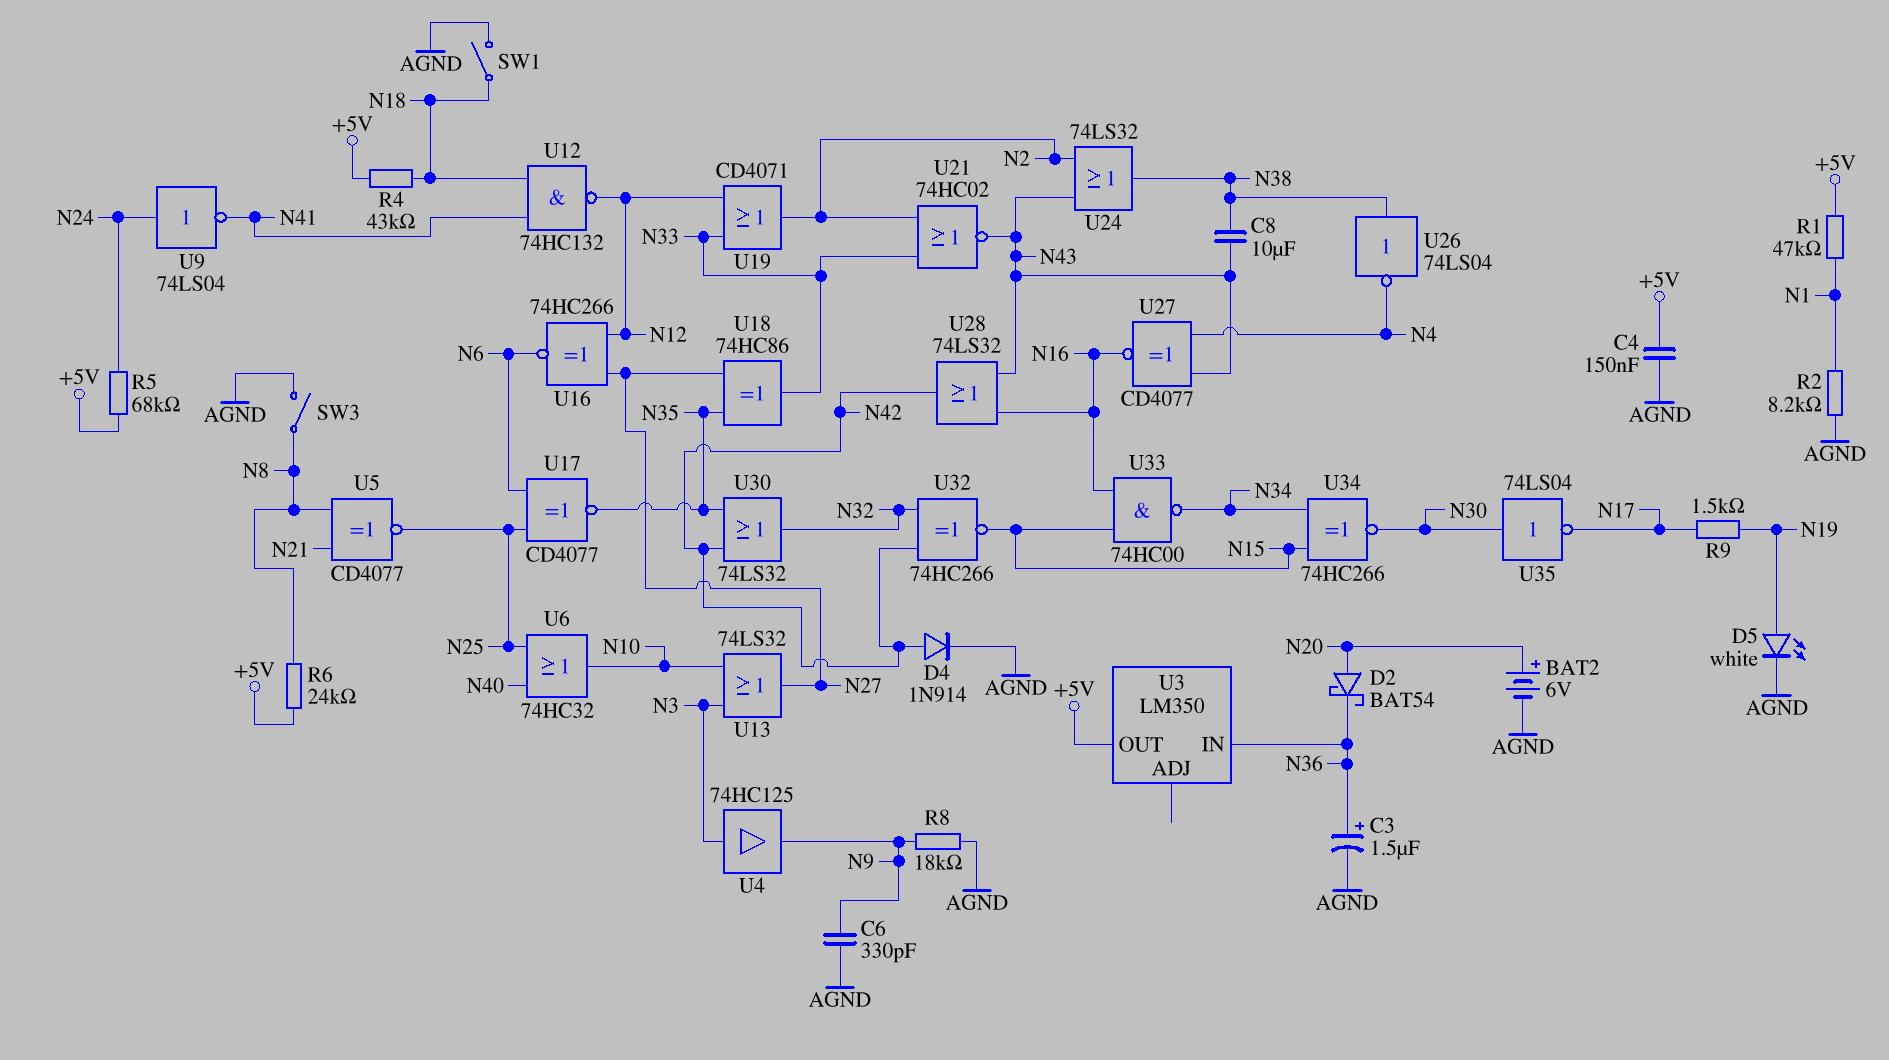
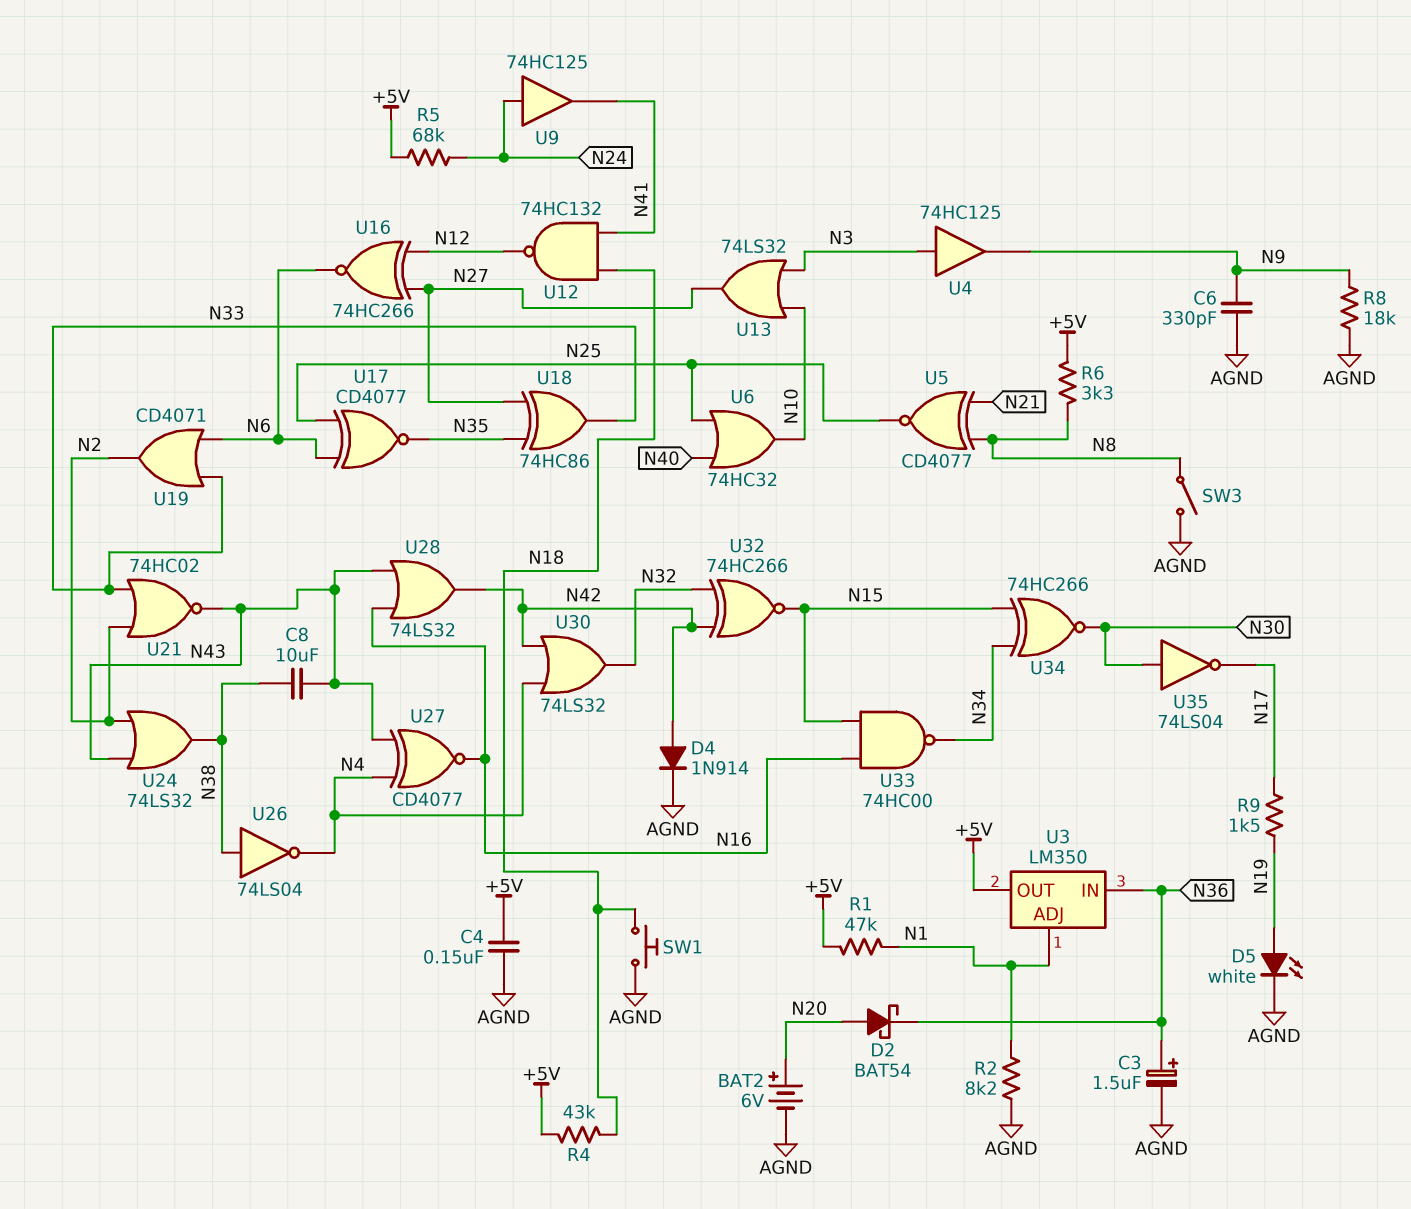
R6: 24k (+5V, N8) -> 3.3k (+5V, N8)
SW1: switch (AGND, N18) -> button (AGND, N18)
U3 pin ADJ: none -> N1
U9: NOT 74LS04 (in N24, out N41) -> buffer 74HC125 (in N24, out N41)
U19: OR CD4071 (in N12, in N33, out N2) -> OR CD4071 (in N6, in N33, out N2)
U30: OR 74LS32 (in N35, in N42, out N32) -> OR 74LS32 (in N4, in N42, out N32)

